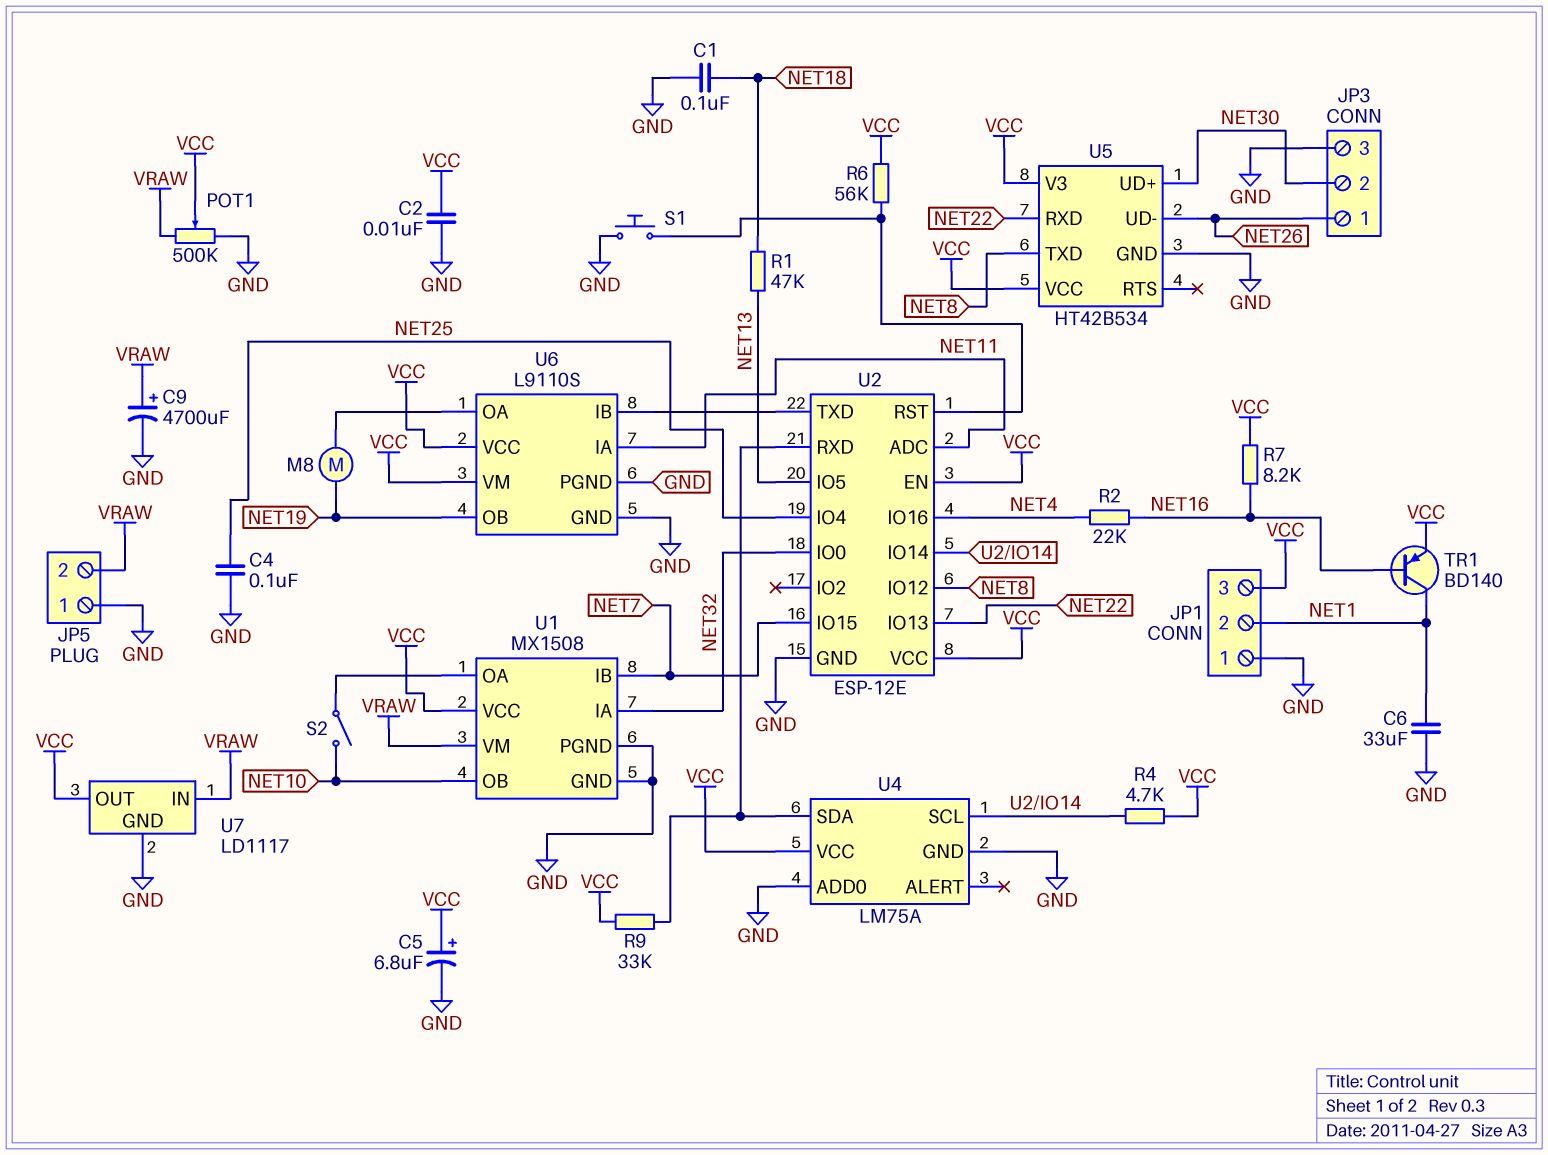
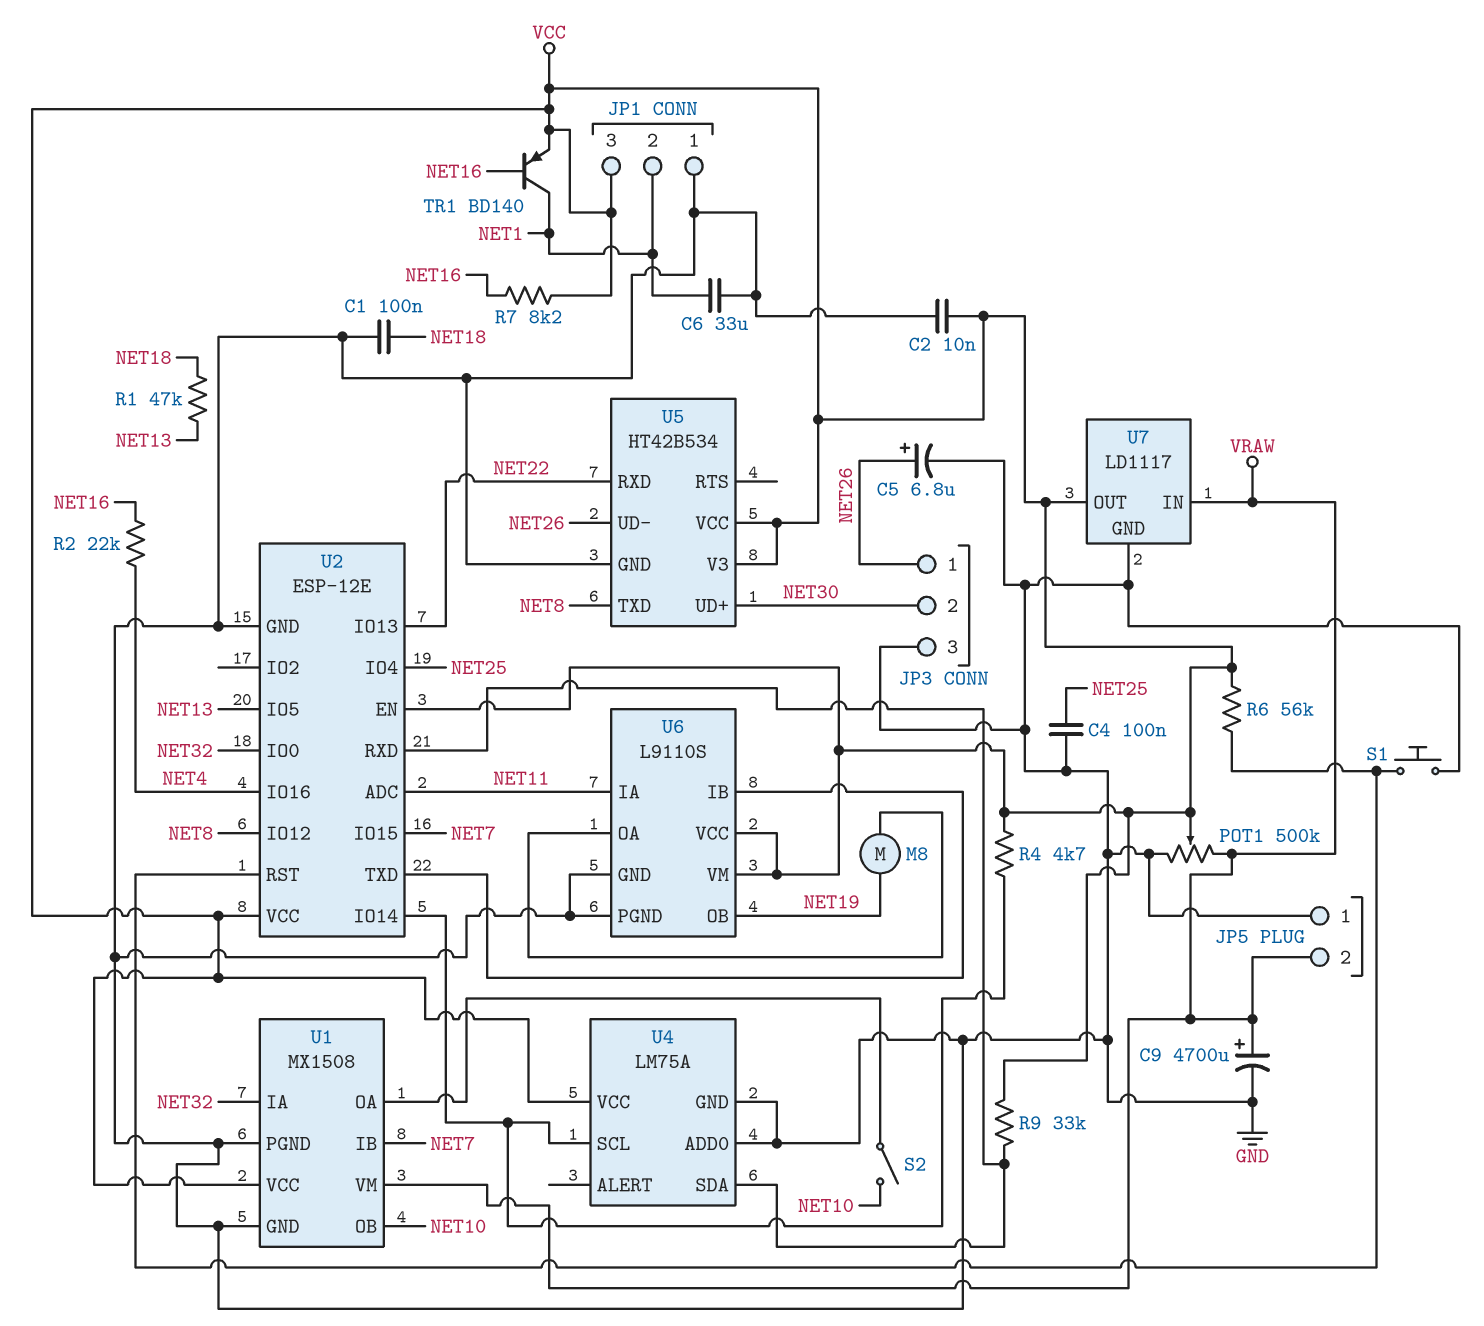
C5: 6.8uF (plus VCC, minus GND) -> 6.8uF (plus NET26, minus GND)

